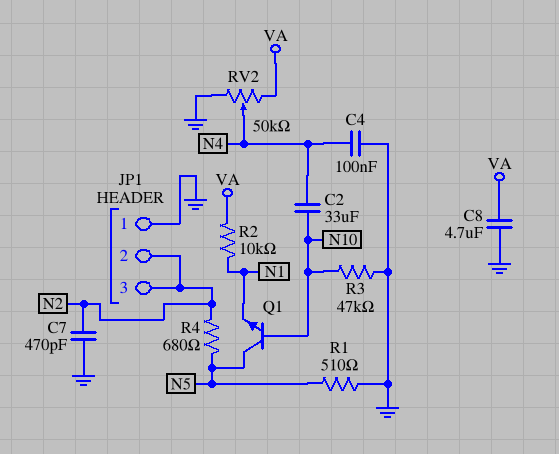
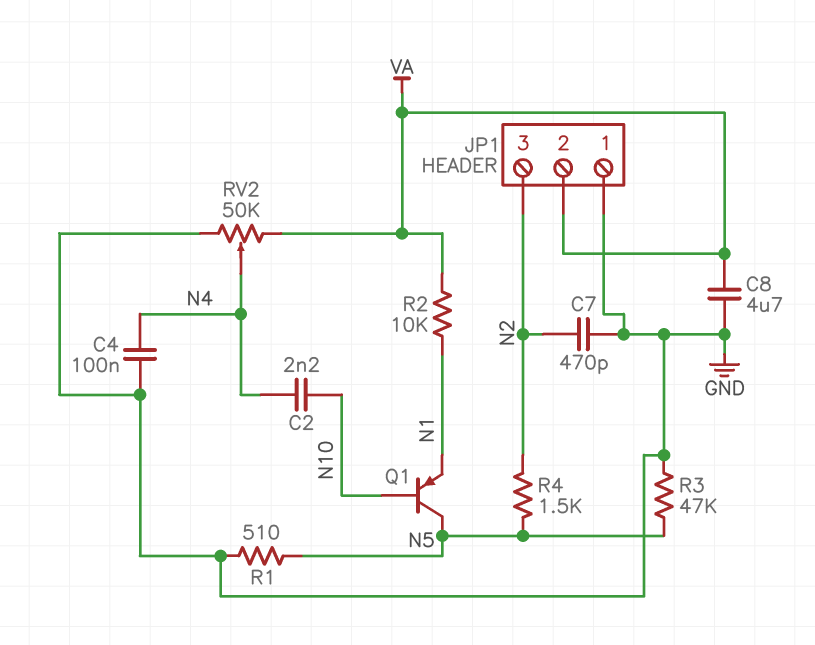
C2: 33uF (N4, N10) -> 2.2nF (N4, N10)
JP1 pin 2: N2 -> VA
Q1: NPN (B N10, C N5, E N1) -> PNP (B N10, C N5, E N1)
R3: 47k (GND, N10) -> 47k (GND, N5)
R4: 680 (N2, N5) -> 1.5k (N2, N5)

